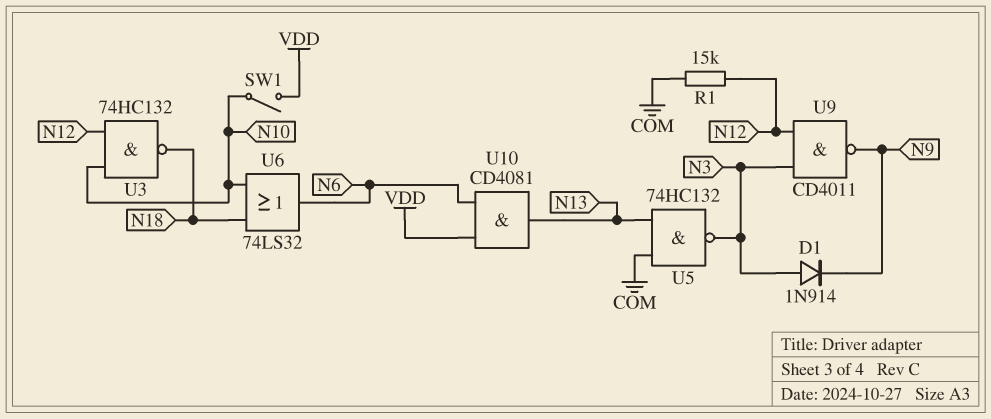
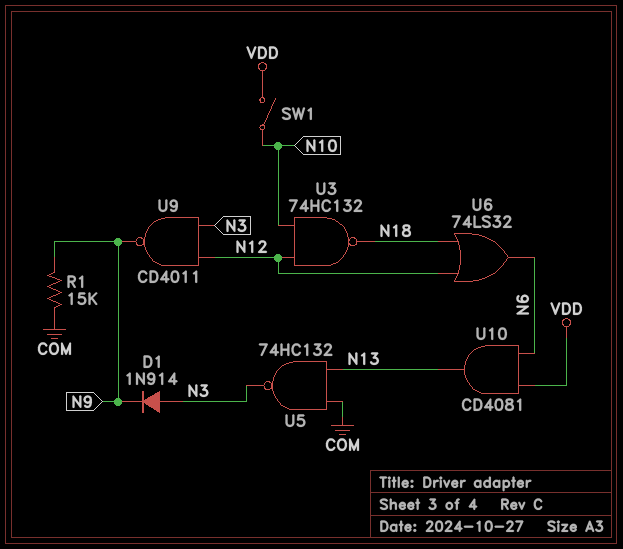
R1: 15k (COM, N12) -> 15k (COM, N9)
U6: OR 74LS32 (in N10, in N18, out N6) -> OR 74LS32 (in N12, in N18, out N6)

